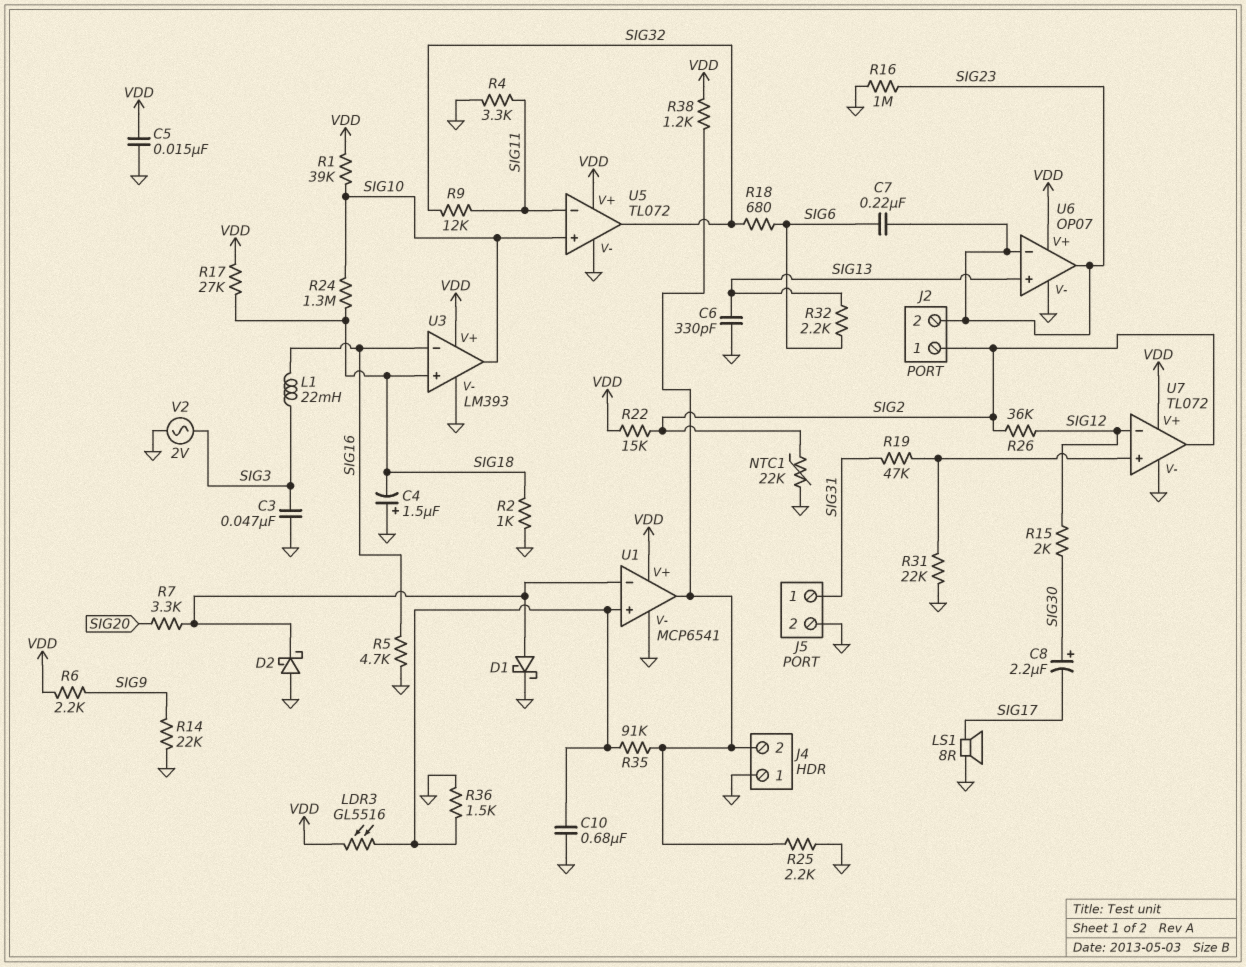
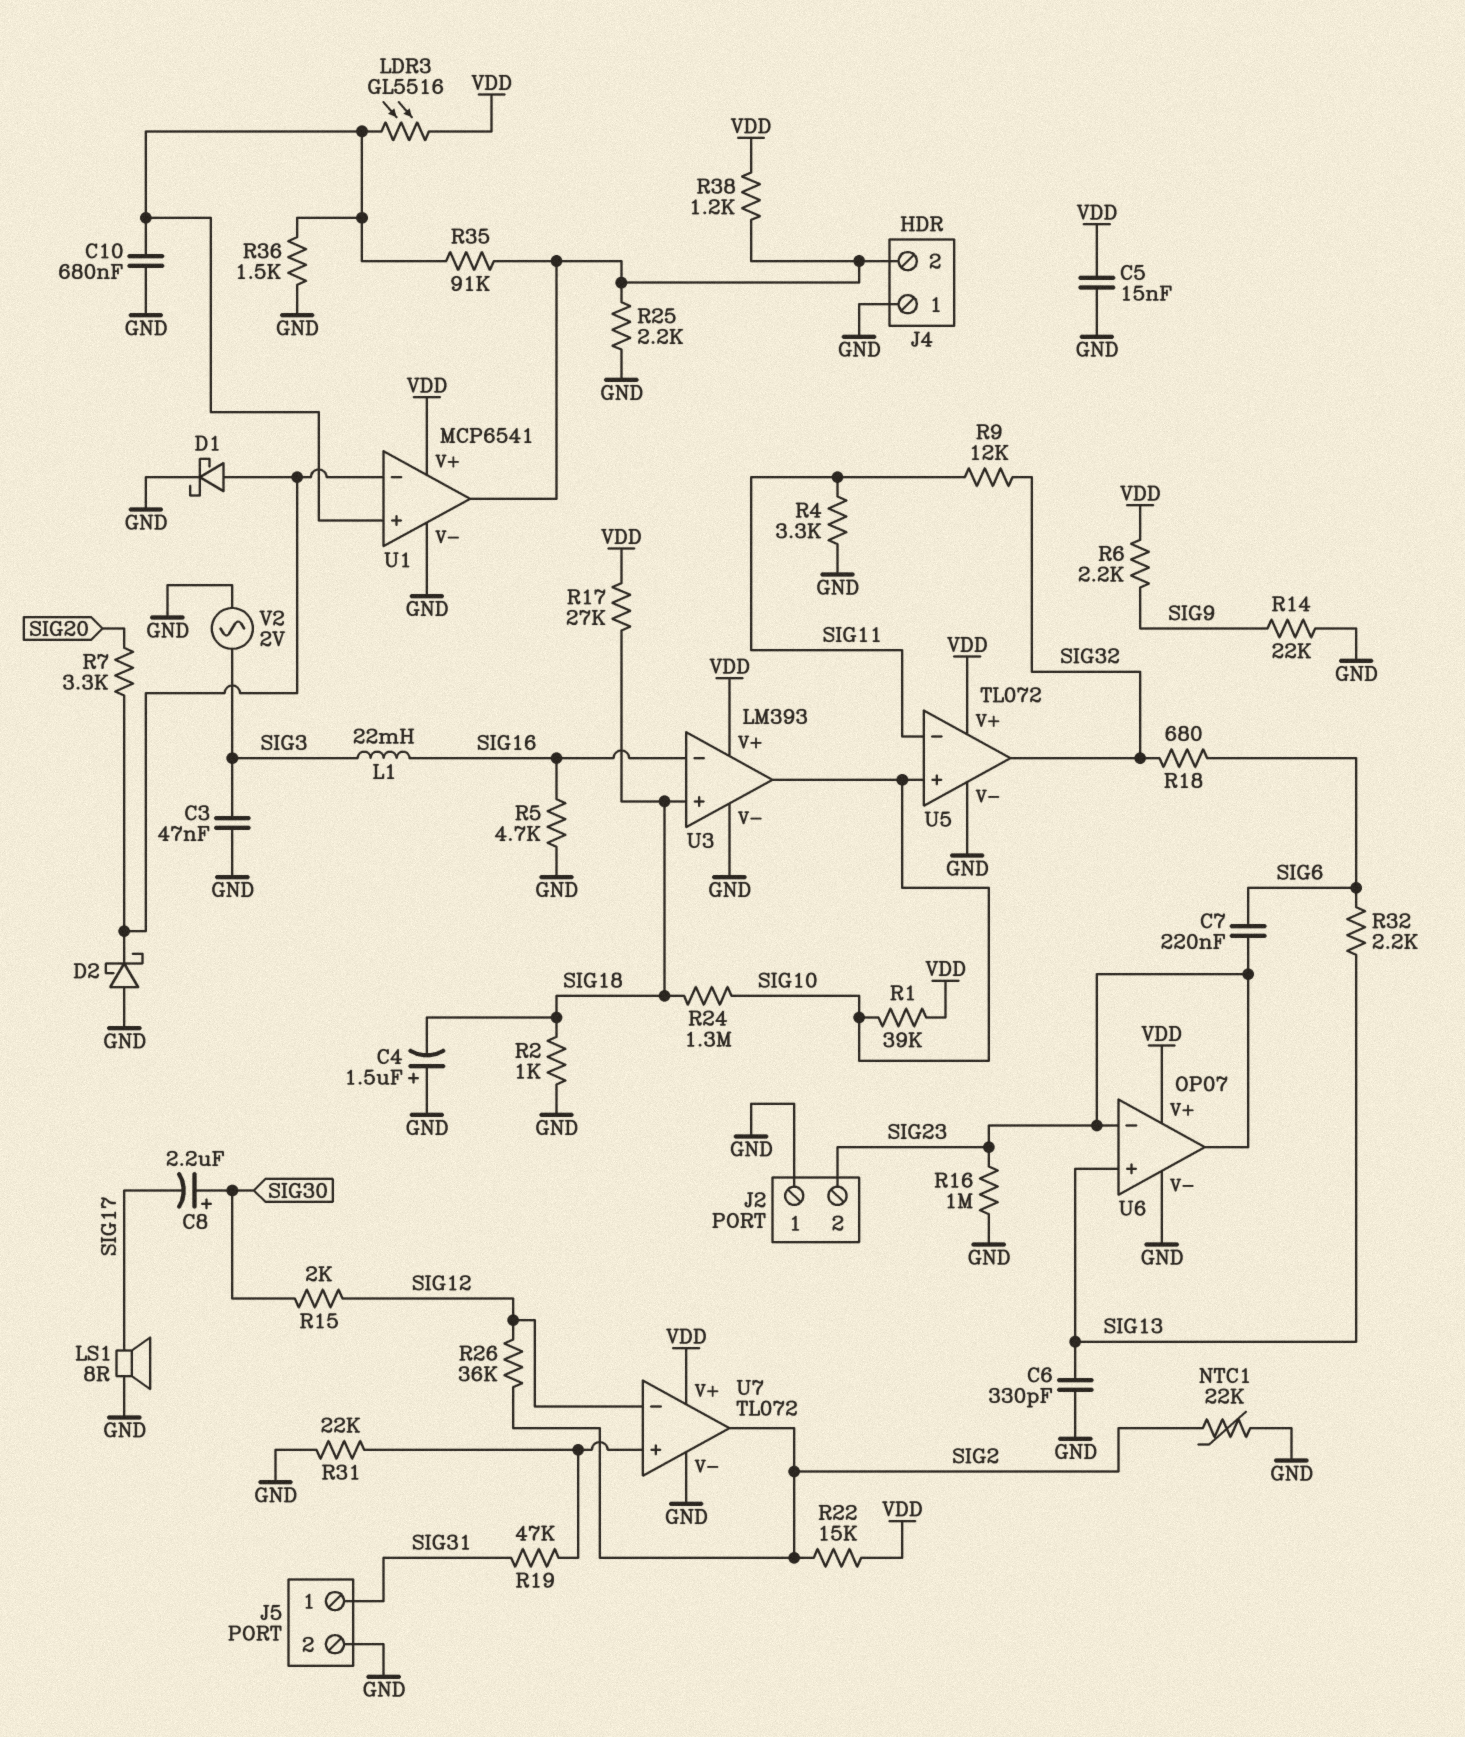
J2 pin 1: SIG2 -> GND

